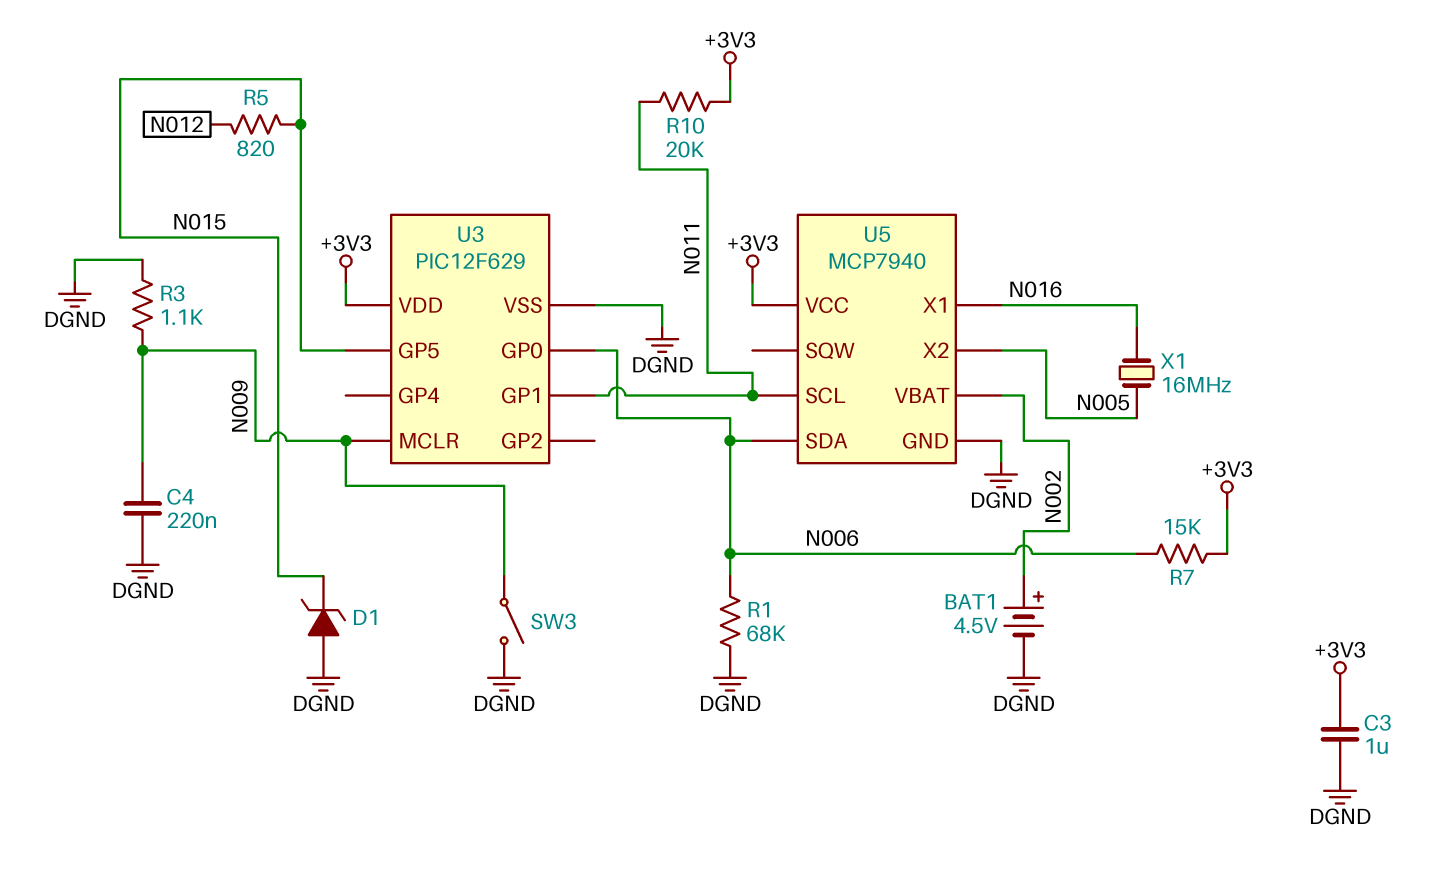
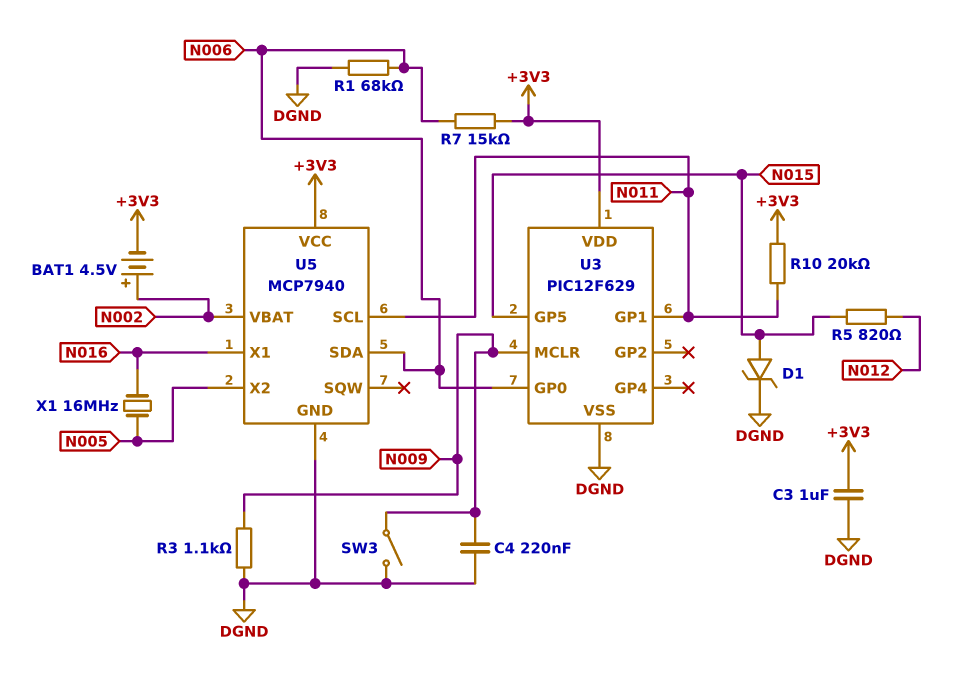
BAT1: 4.5V (plus N002, minus DGND) -> 4.5V (plus N002, minus +3V3)
D1: zener (A DGND, K N015) -> zener (A N015, K DGND)

